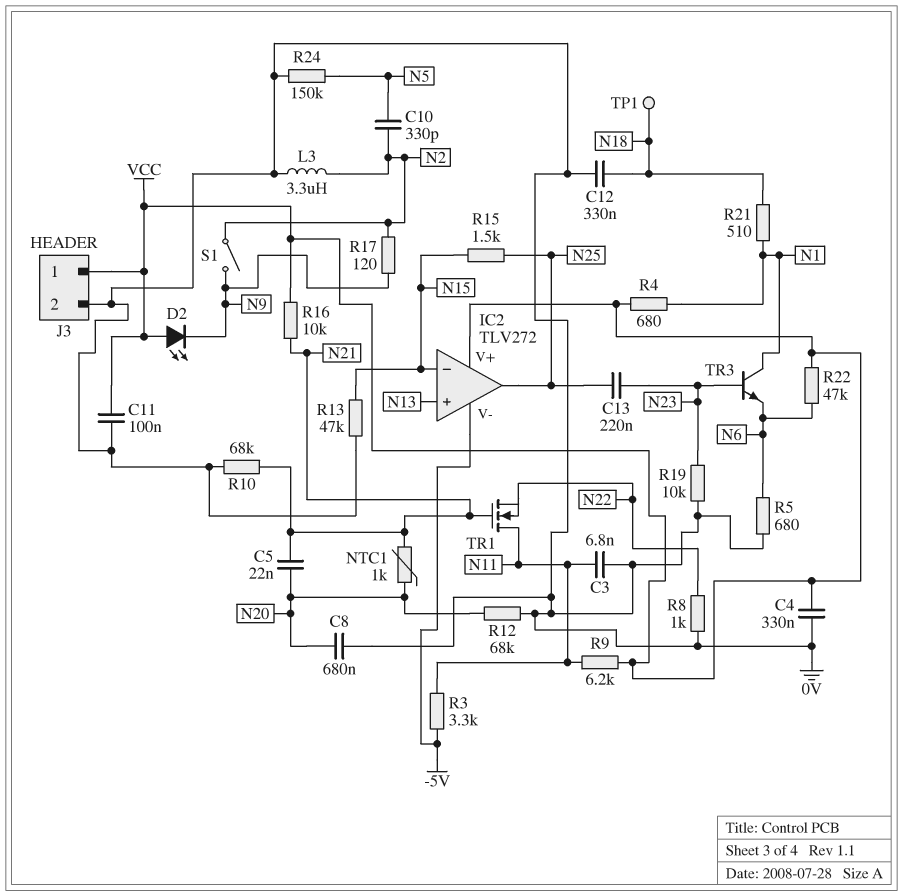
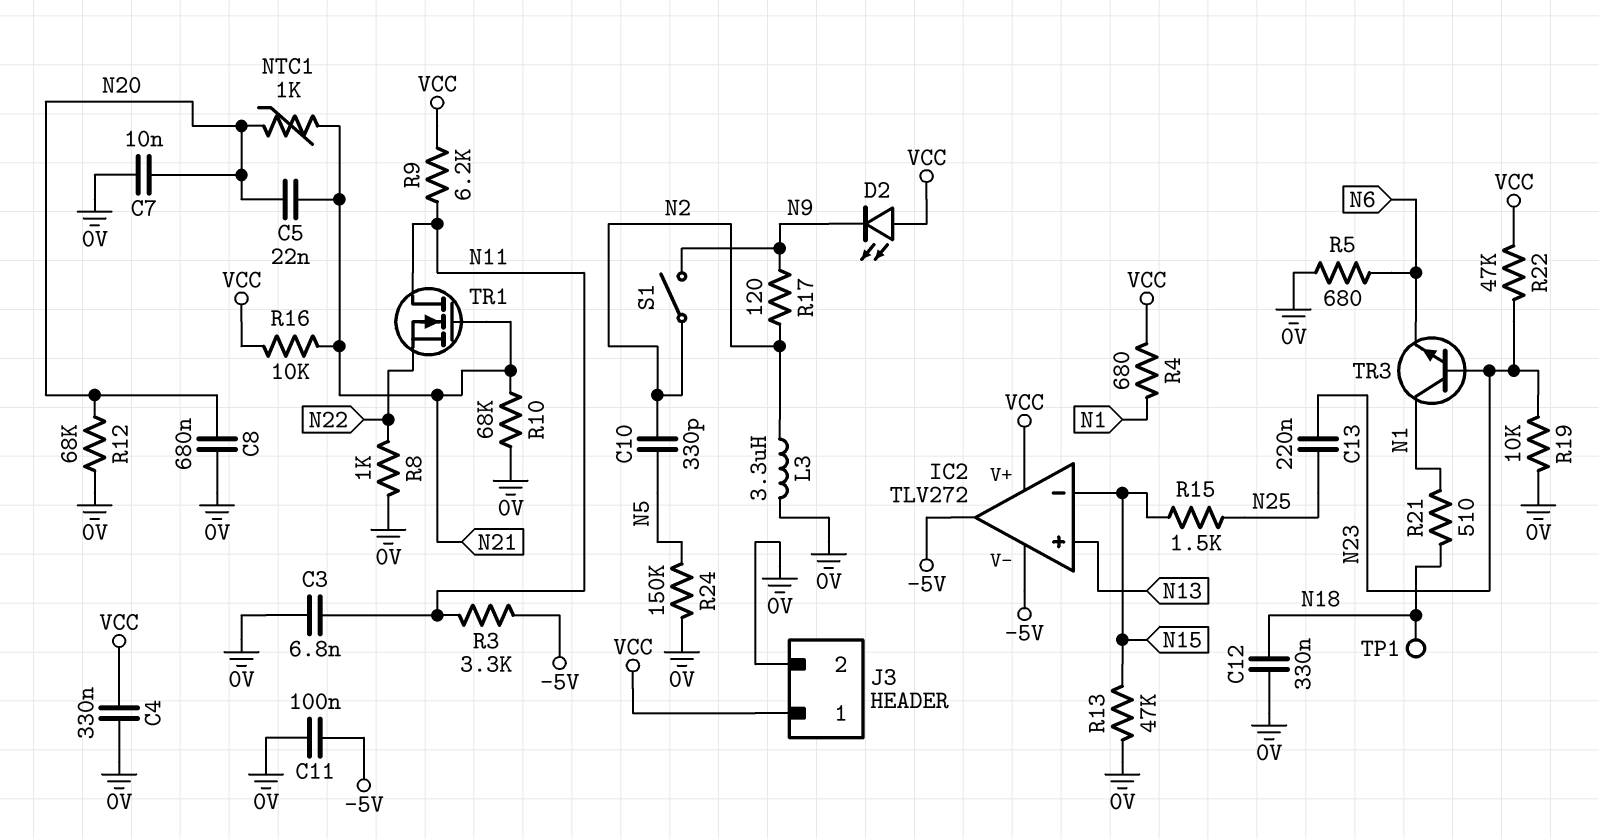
C7: none -> 10nF (0V, N20)
C11: 100nF (0V, VCC) -> 100nF (-5V, 0V)
IC2 pin out: N25 -> -5V
R22: 47k (N6, VCC) -> 47k (N23, VCC)

